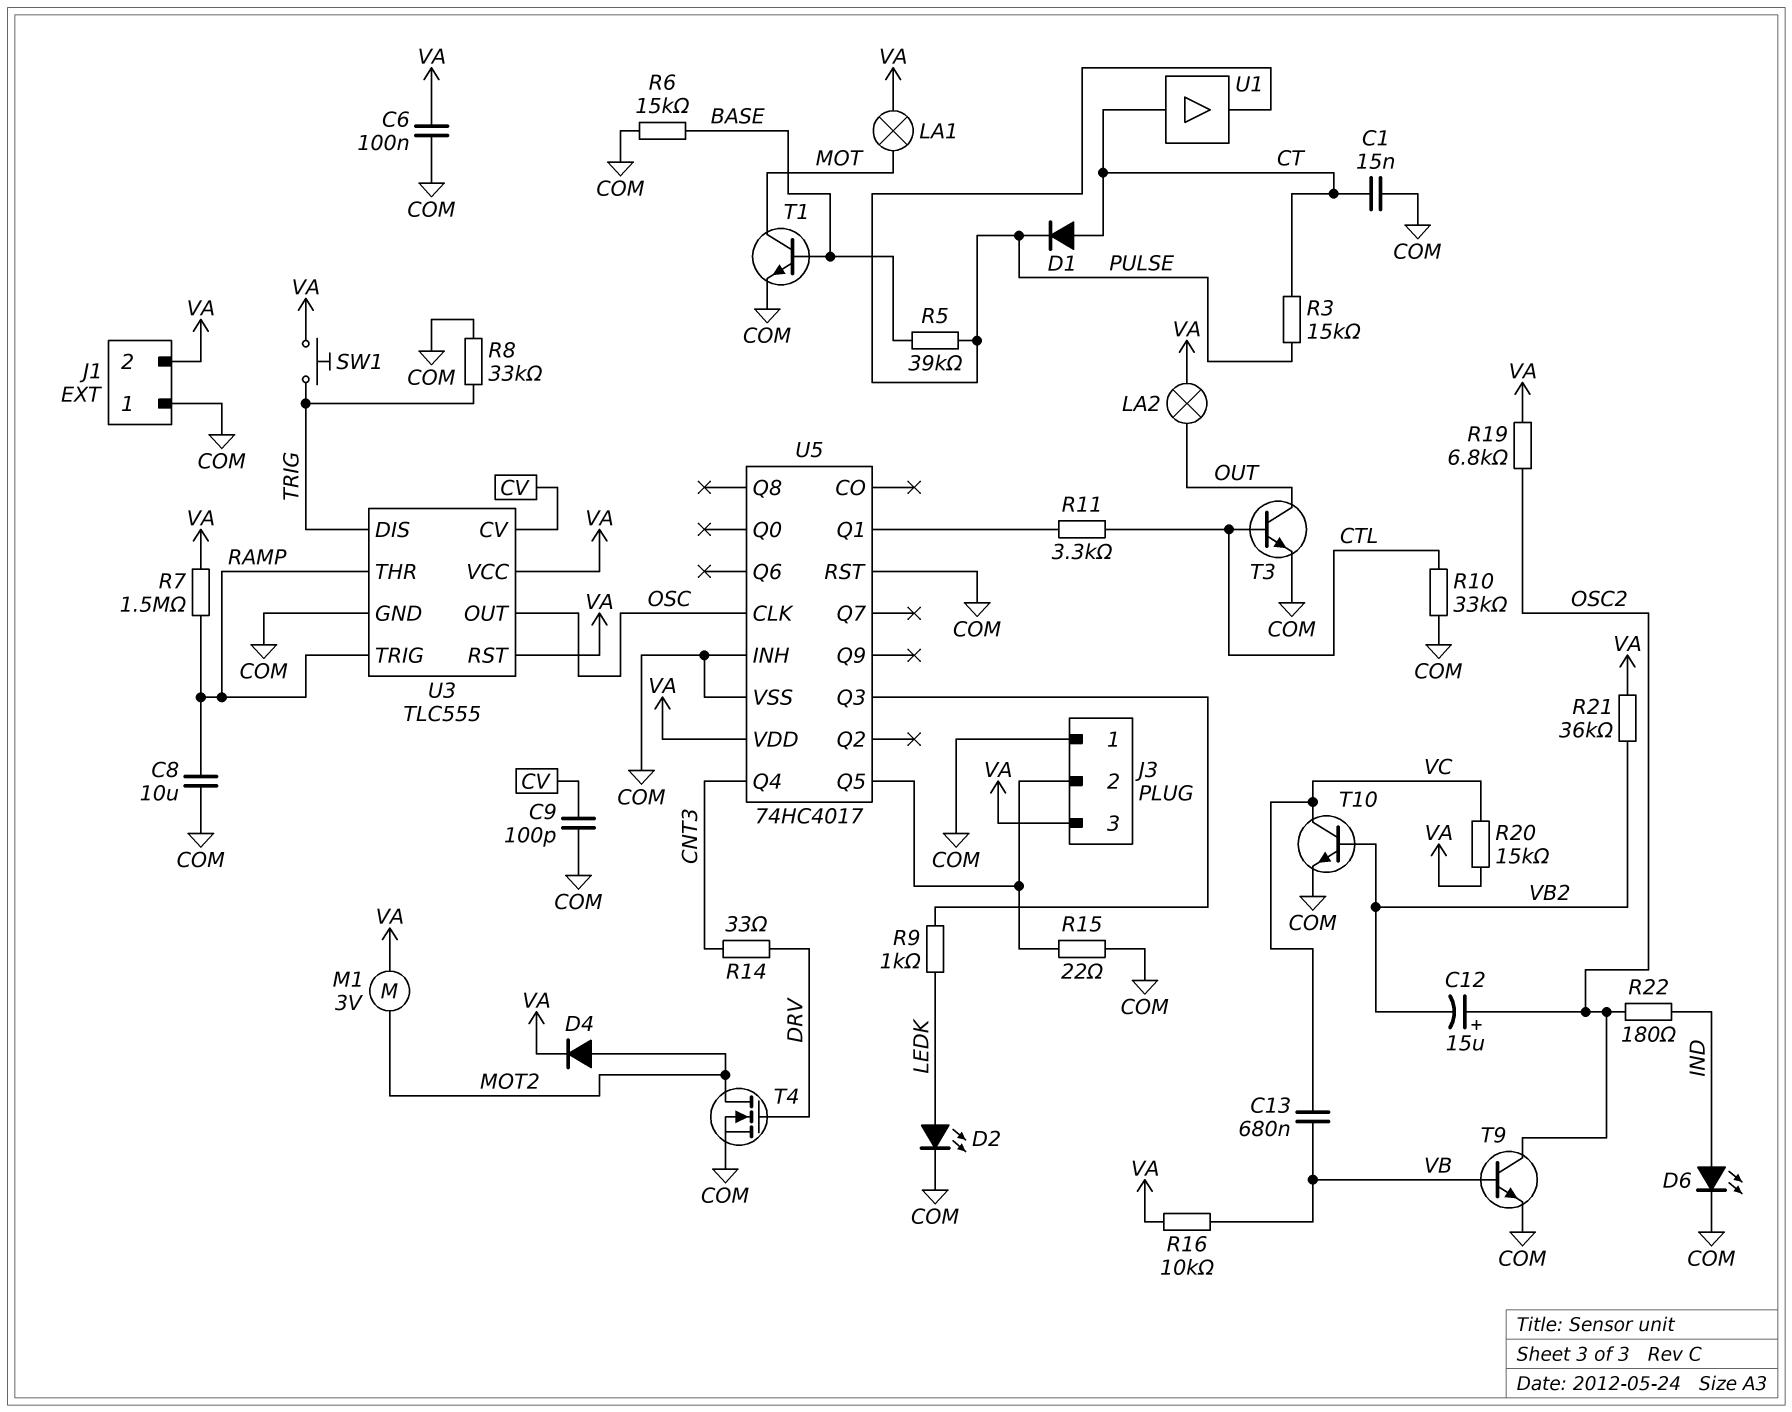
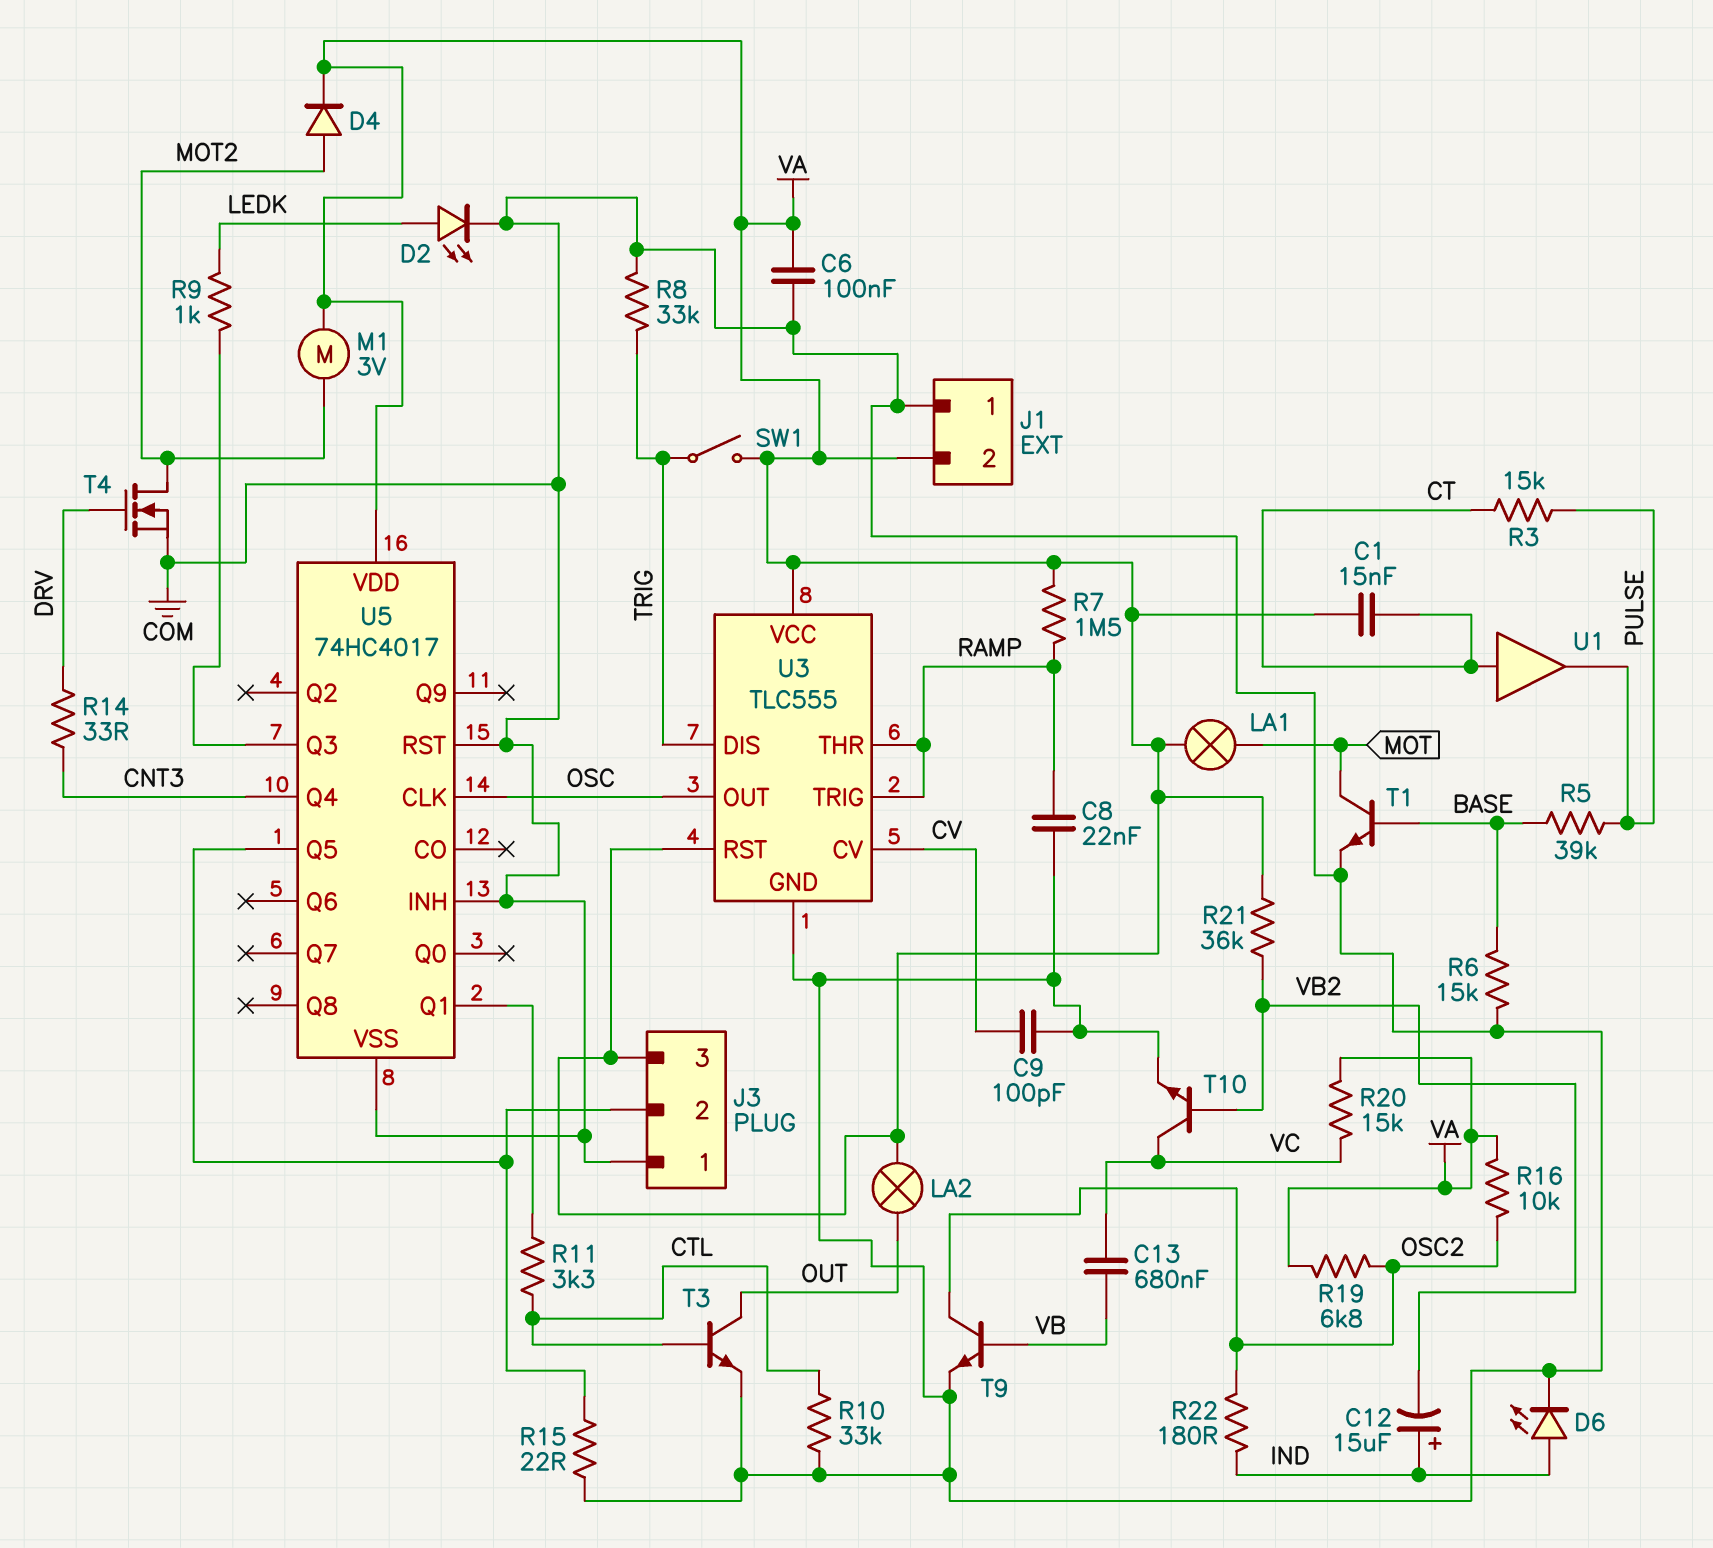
C1: 15nF (COM, CT) -> 15nF (CT, VA)
C8: 10uF (COM, RAMP) -> 22nF (COM, RAMP)
C12: 15uF (plus OSC2, minus VB2) -> 15uF (plus IND, minus VB2)
D1: diode (A CT, K PULSE) -> none
R16: 10k (VA, VB) -> 10k (OSC2, VA)
SW1: button (TRIG, VA) -> switch (TRIG, VA)

